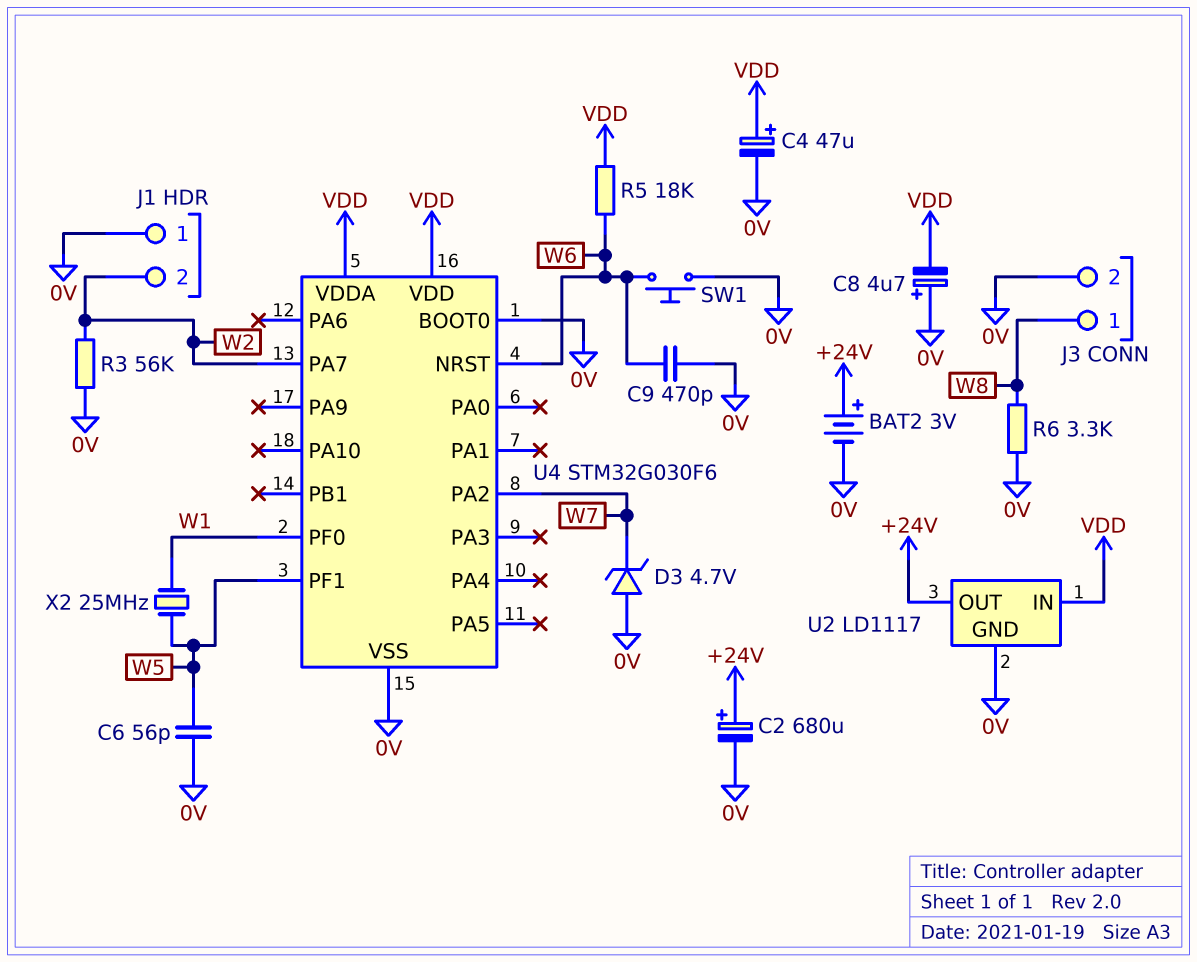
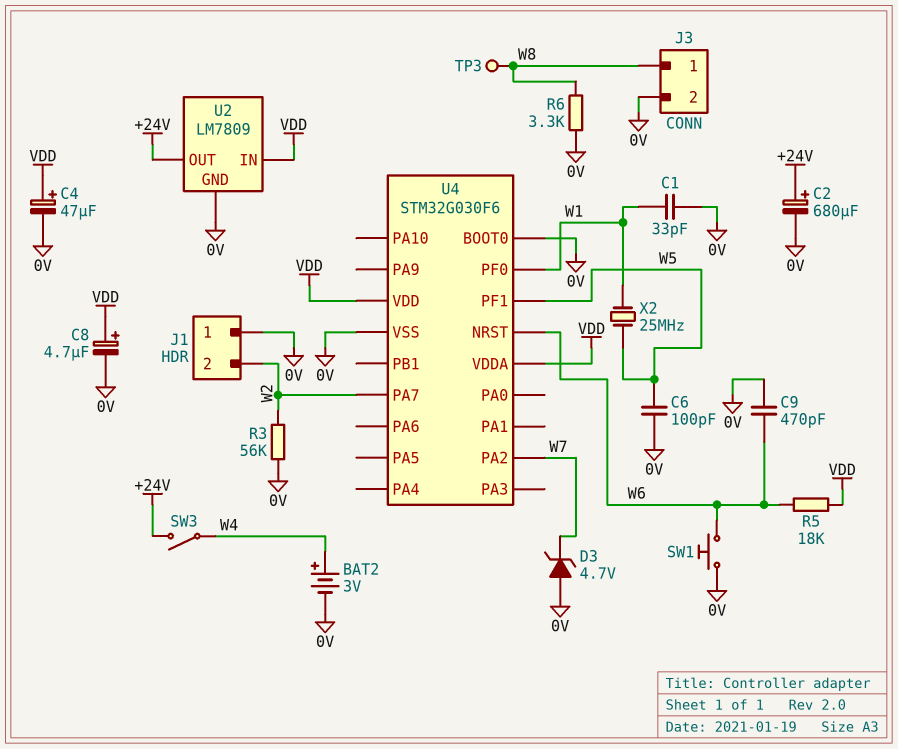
BAT2: 3V (plus +24V, minus 0V) -> 3V (plus W4, minus 0V)
C1: none -> 33pF (0V, W1)
C6: 56pF (0V, W5) -> 100pF (0V, W5)
C8: 4.7uF (plus 0V, minus VDD) -> 4.7uF (plus VDD, minus 0V)
SW3: none -> switch (+24V, W4)
TP3: none -> test point (W8)
U2: LD1117 -> LM7809

